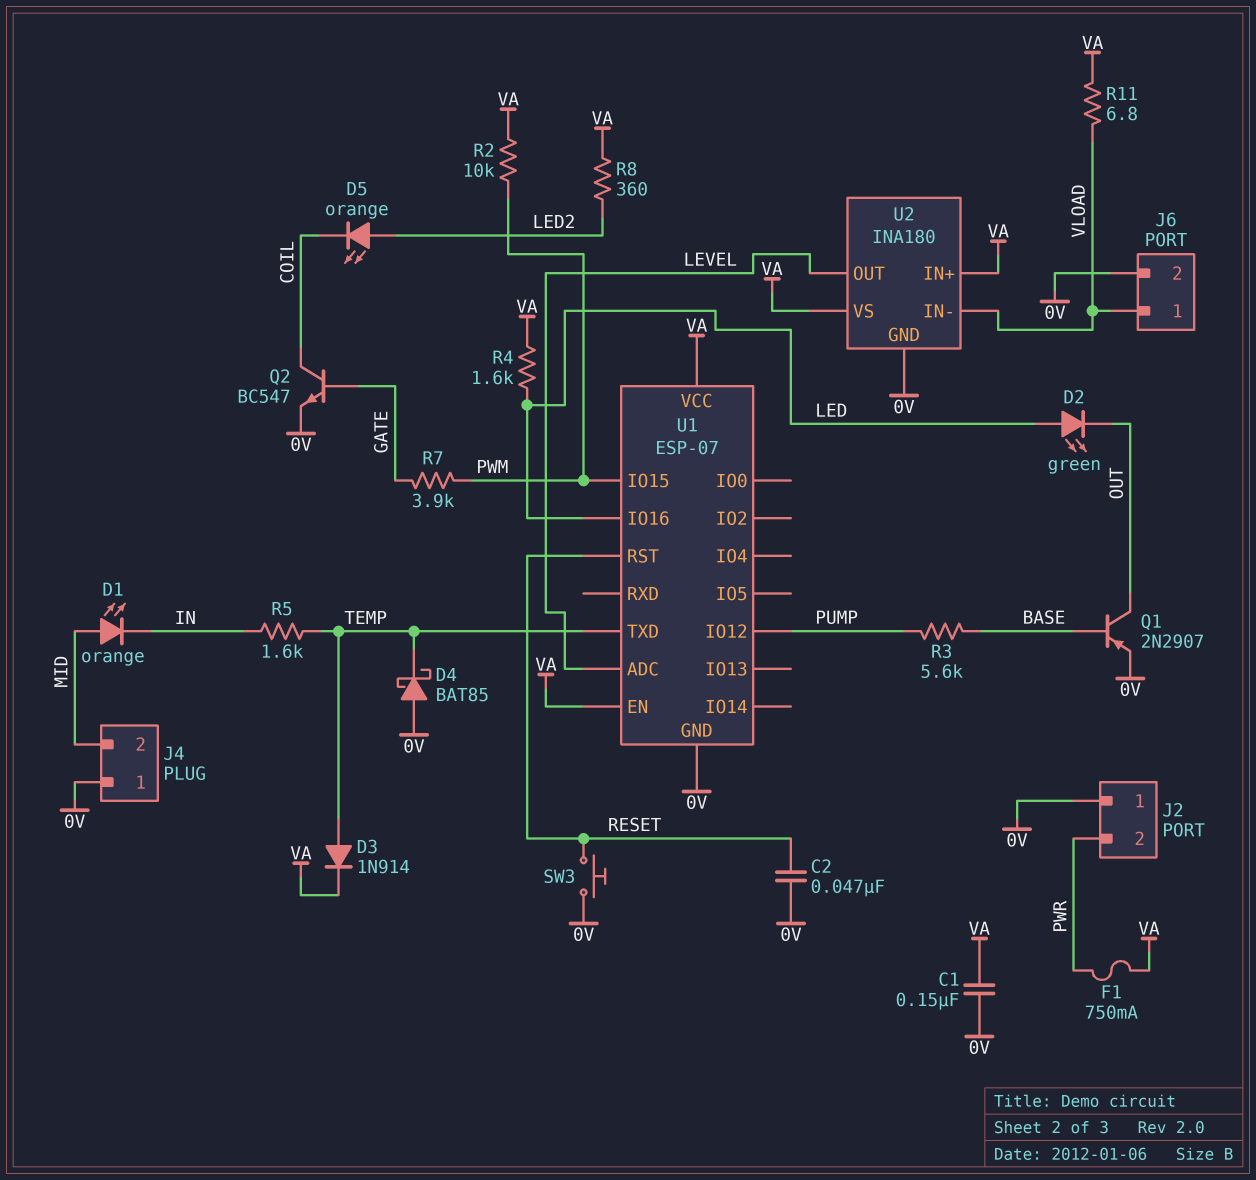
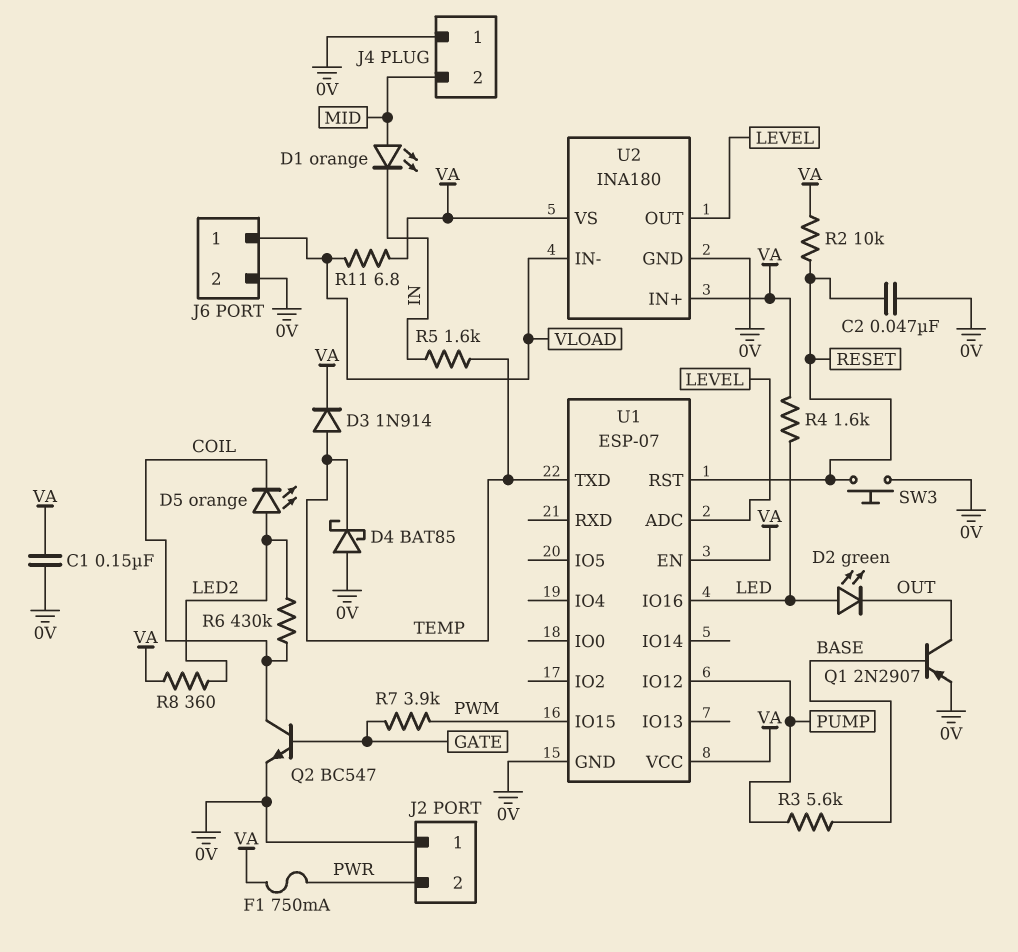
R2: 10k (PWM, VA) -> 10k (RESET, VA)
R6: none -> 430k (COIL, LED2)

